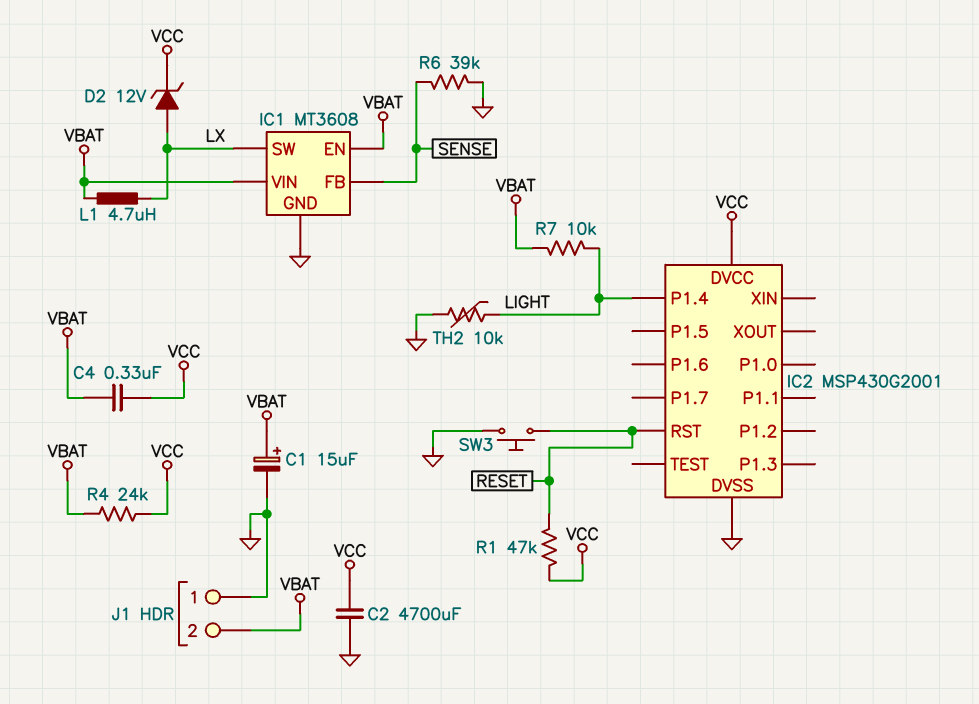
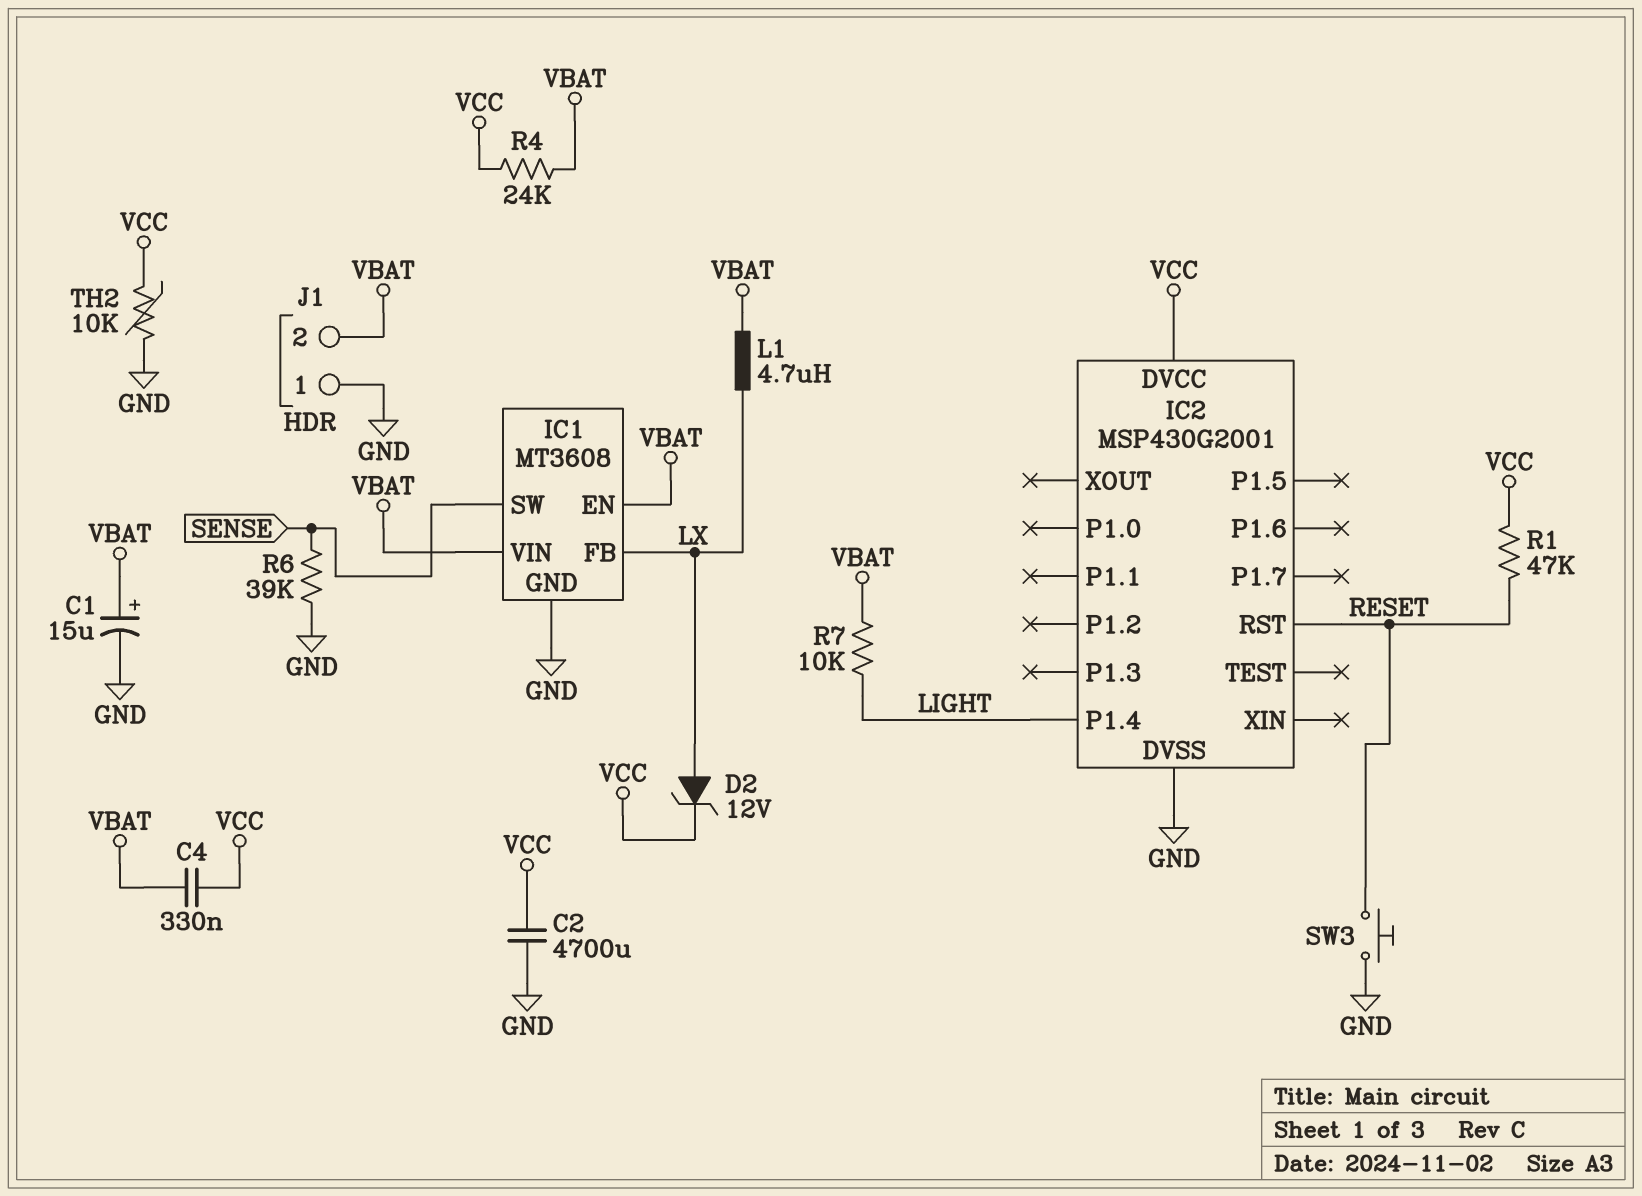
IC1 pin FB: SENSE -> LX
IC1 pin SW: LX -> SENSE
TH2: 10k (GND, LIGHT) -> 10k (GND, VCC)

